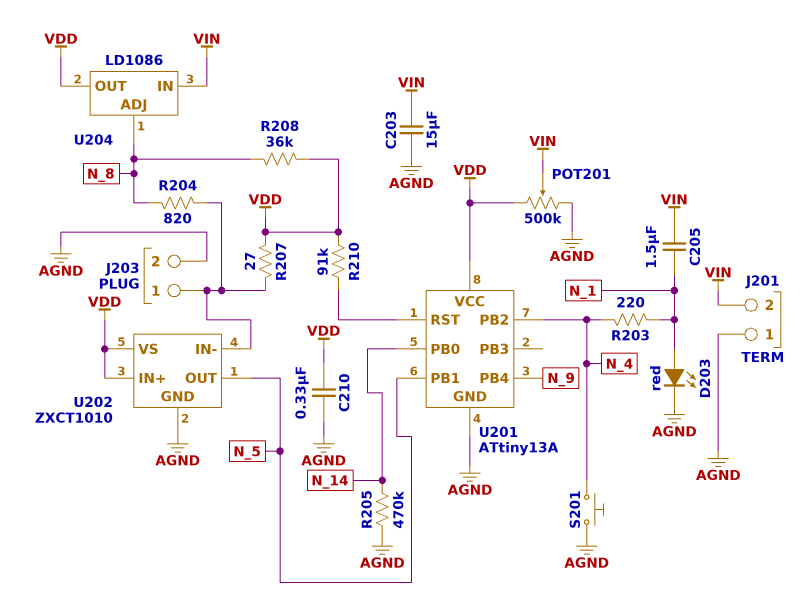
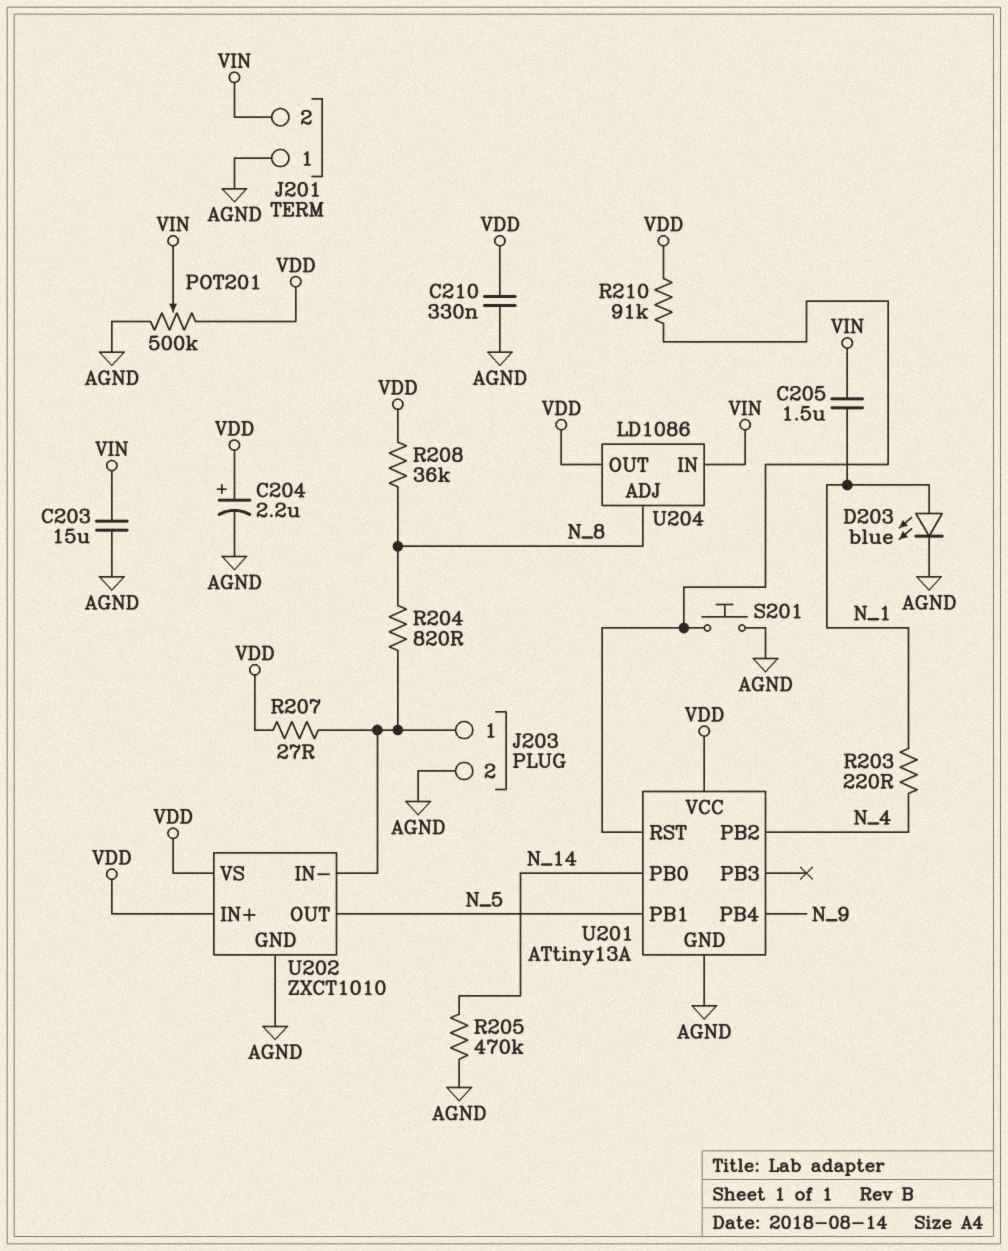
C204: none -> 2.2uF (plus VDD, minus AGND)
D203: LED red (A N_1, K AGND) -> LED blue (A N_1, K AGND)
S201: button (AGND, N_4) -> button (AGND, U201/RST)

